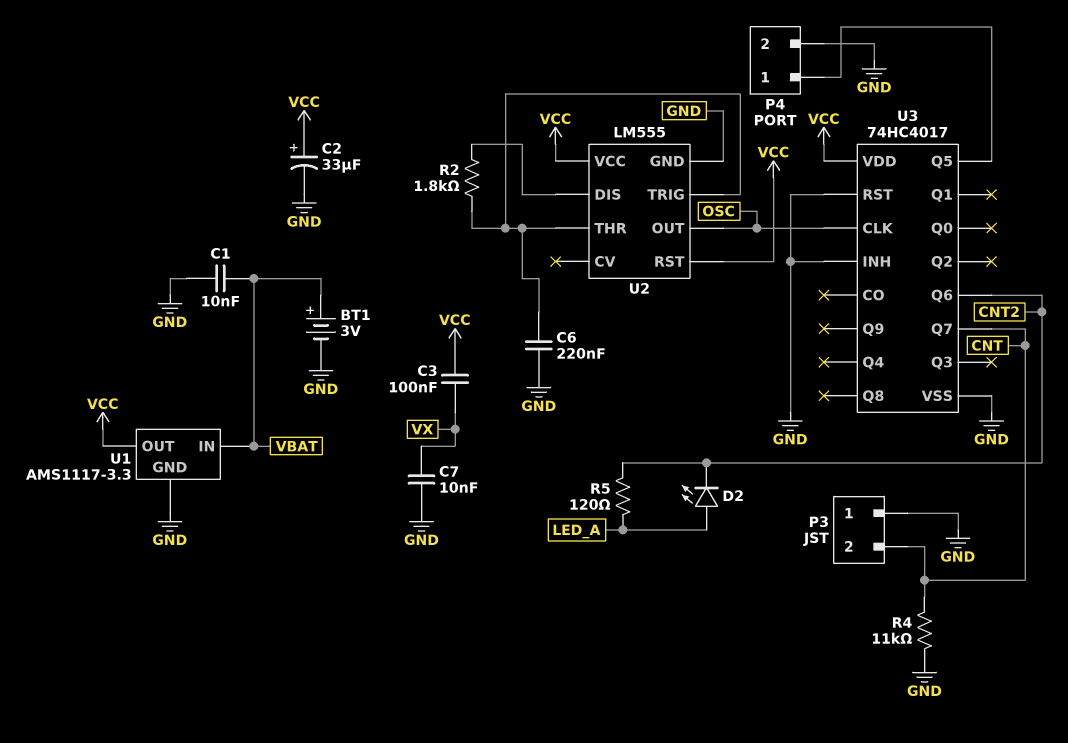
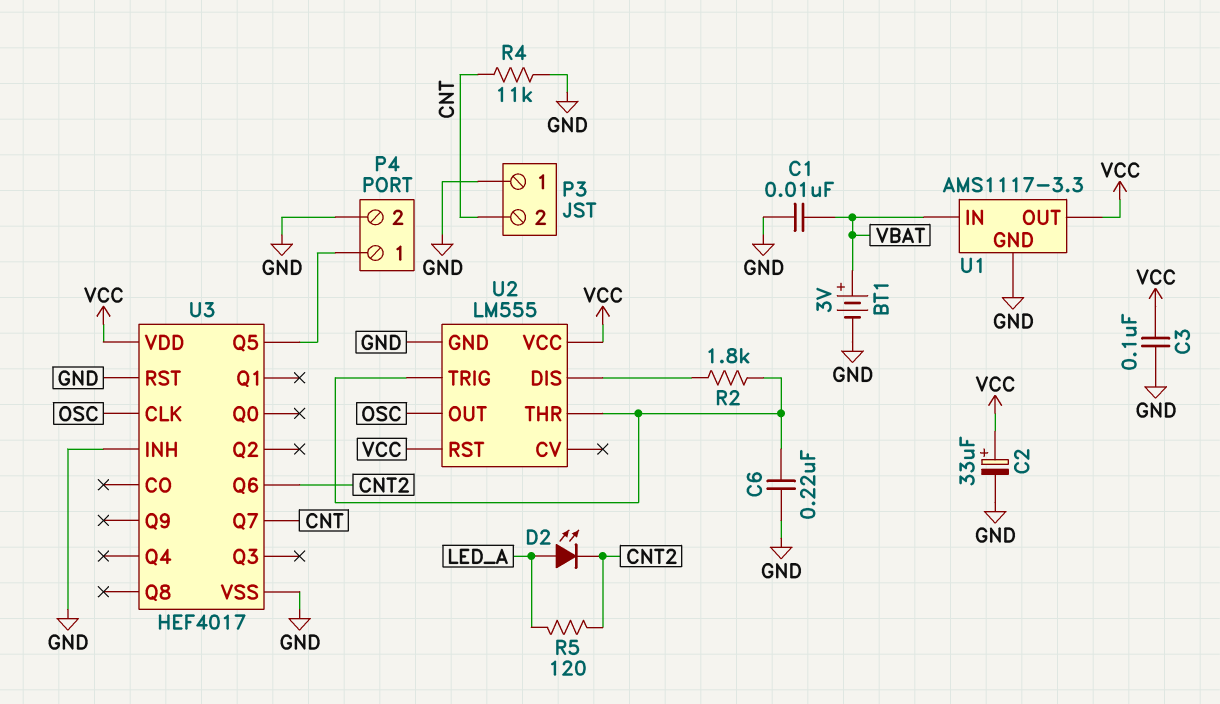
C3: 100nF (VCC, VX) -> 100nF (GND, VCC)
C7: 10nF (GND, VX) -> none
U3: 74HC4017 -> HEF4017

